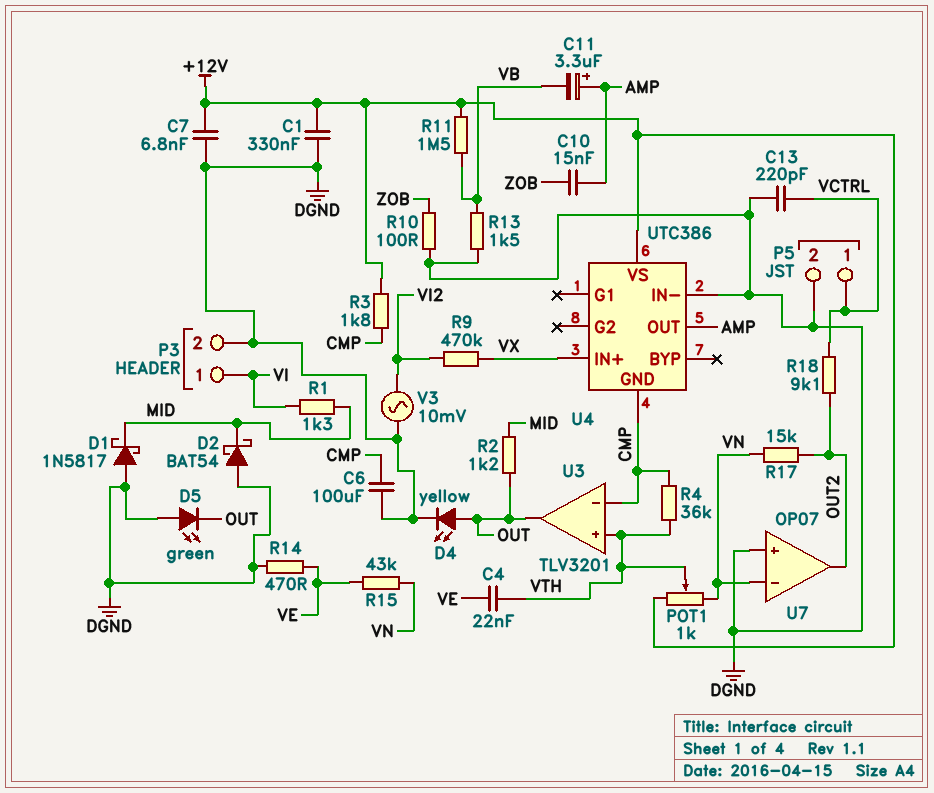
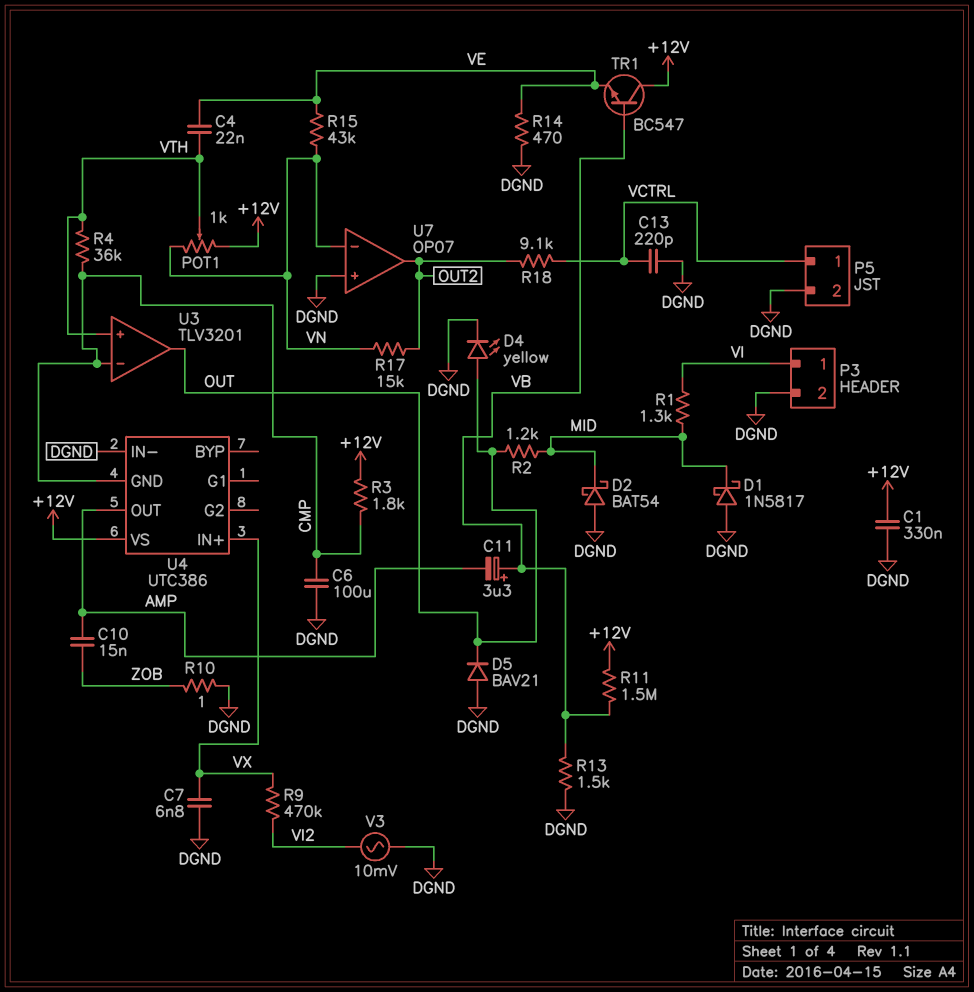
C7: 6.8nF (+12V, DGND) -> 6.8nF (DGND, VX)
C11: 3.3uF (plus AMP, minus VB) -> 3.3uF (plus VB, minus AMP)
D5: LED green (A DGND, K OUT) -> diode BAV21 (A DGND, K OUT)
R10: 100 (DGND, ZOB) -> 1 (DGND, ZOB)
TR1: none -> NPN BC547 (B VB, C +12V, E VE)

